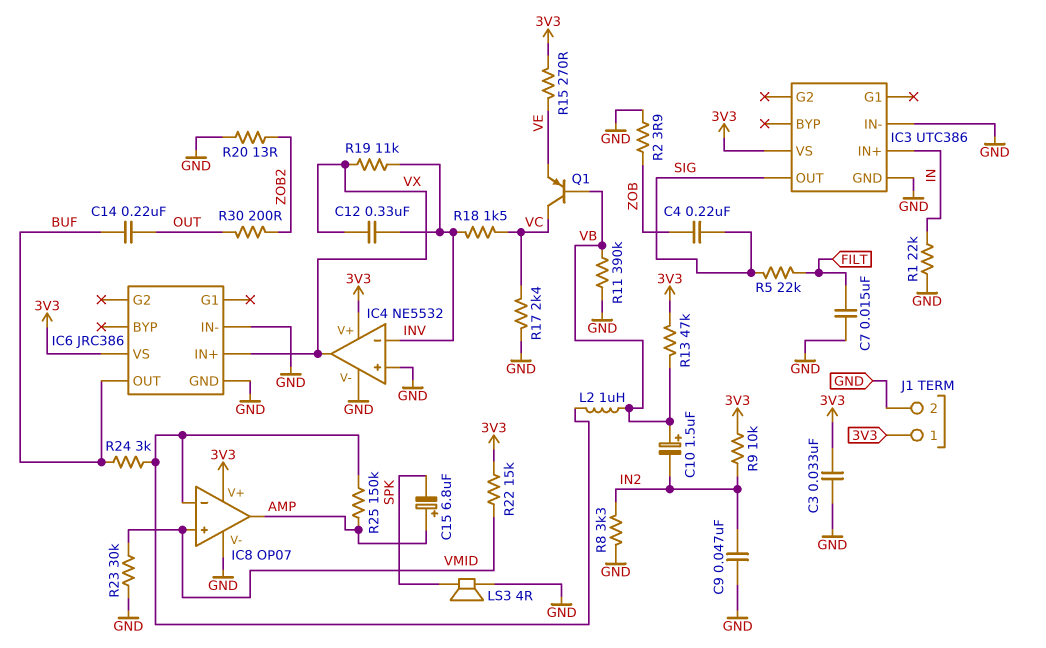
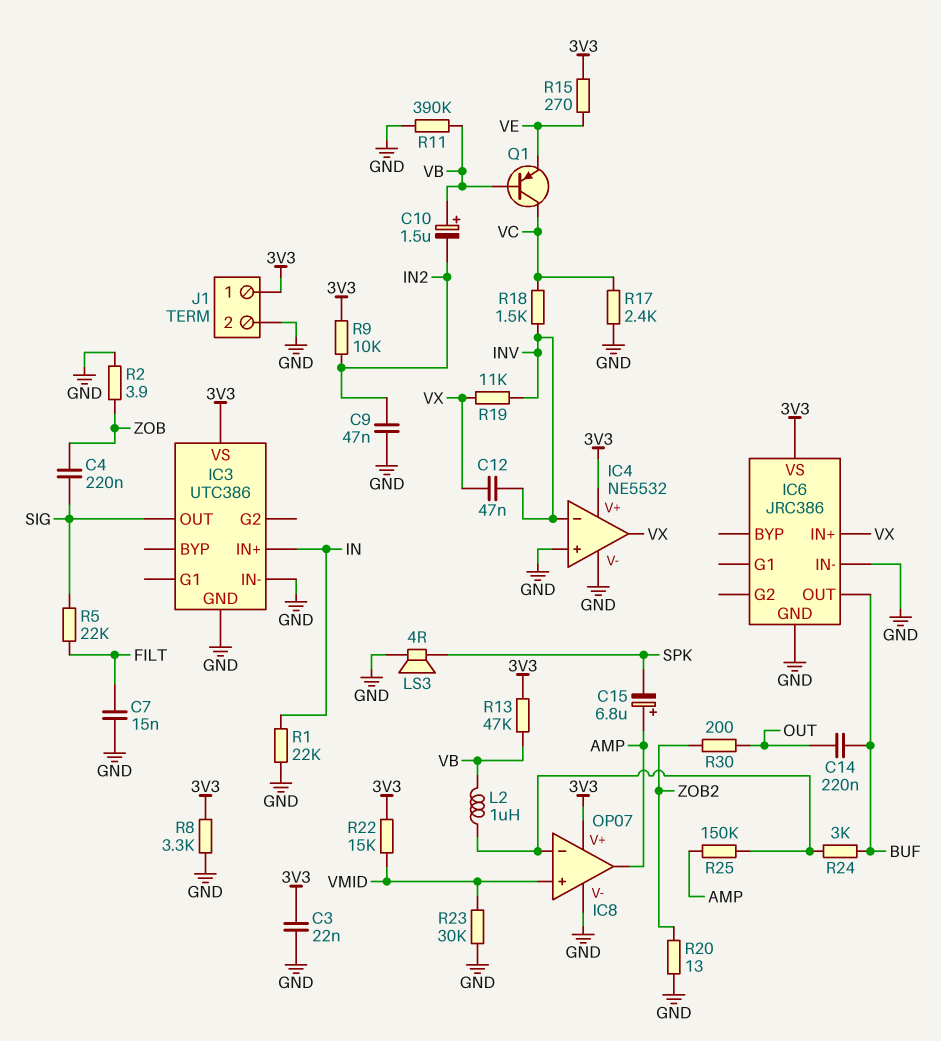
C3: 33nF (3V3, GND) -> 22nF (3V3, GND)
C12: 330nF (INV, VX) -> 47nF (INV, VX)
R8: 3.3k (GND, IN2) -> 3.3k (3V3, GND)

